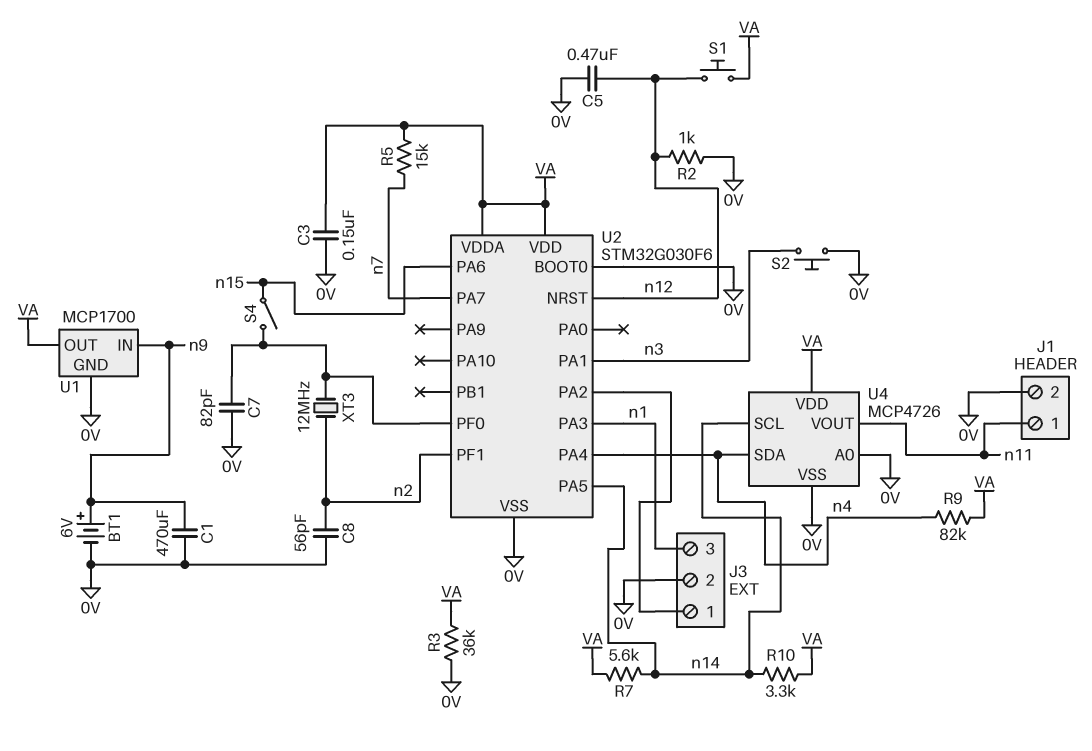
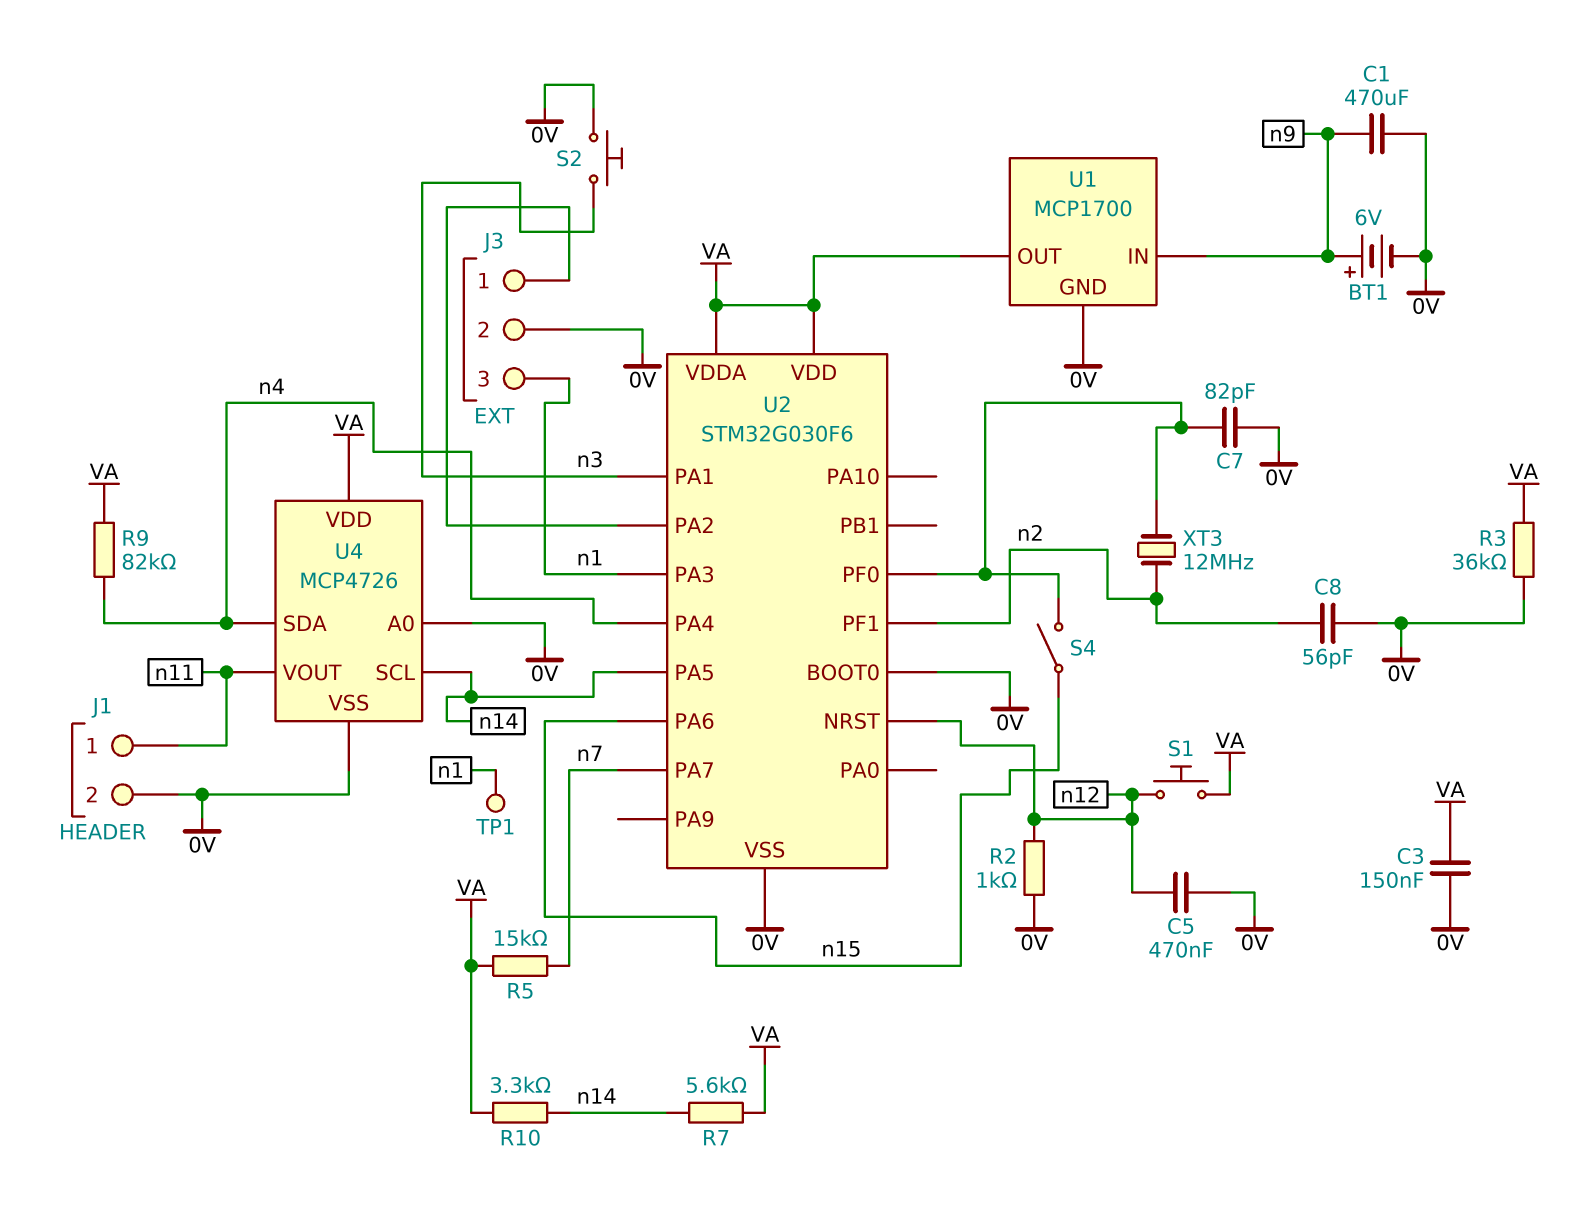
TP1: none -> test point (n1)

